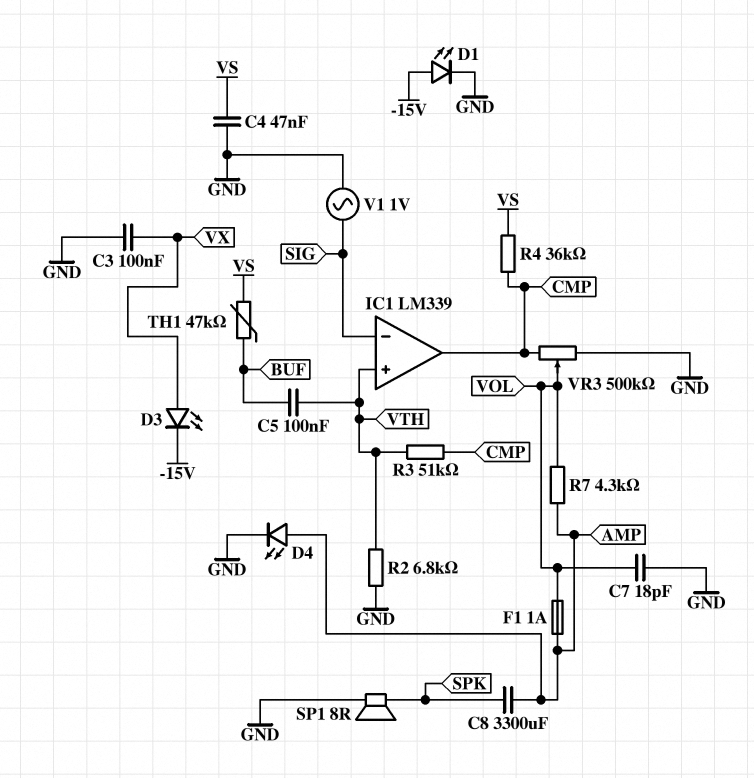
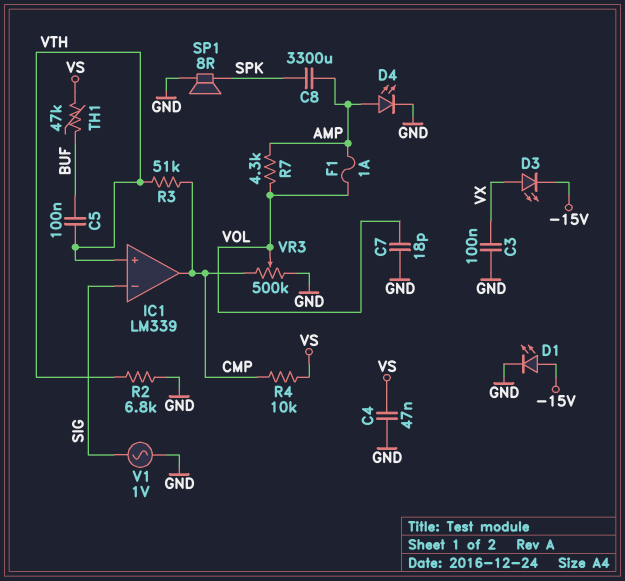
R4: 36k (CMP, VS) -> 10k (CMP, VS)

